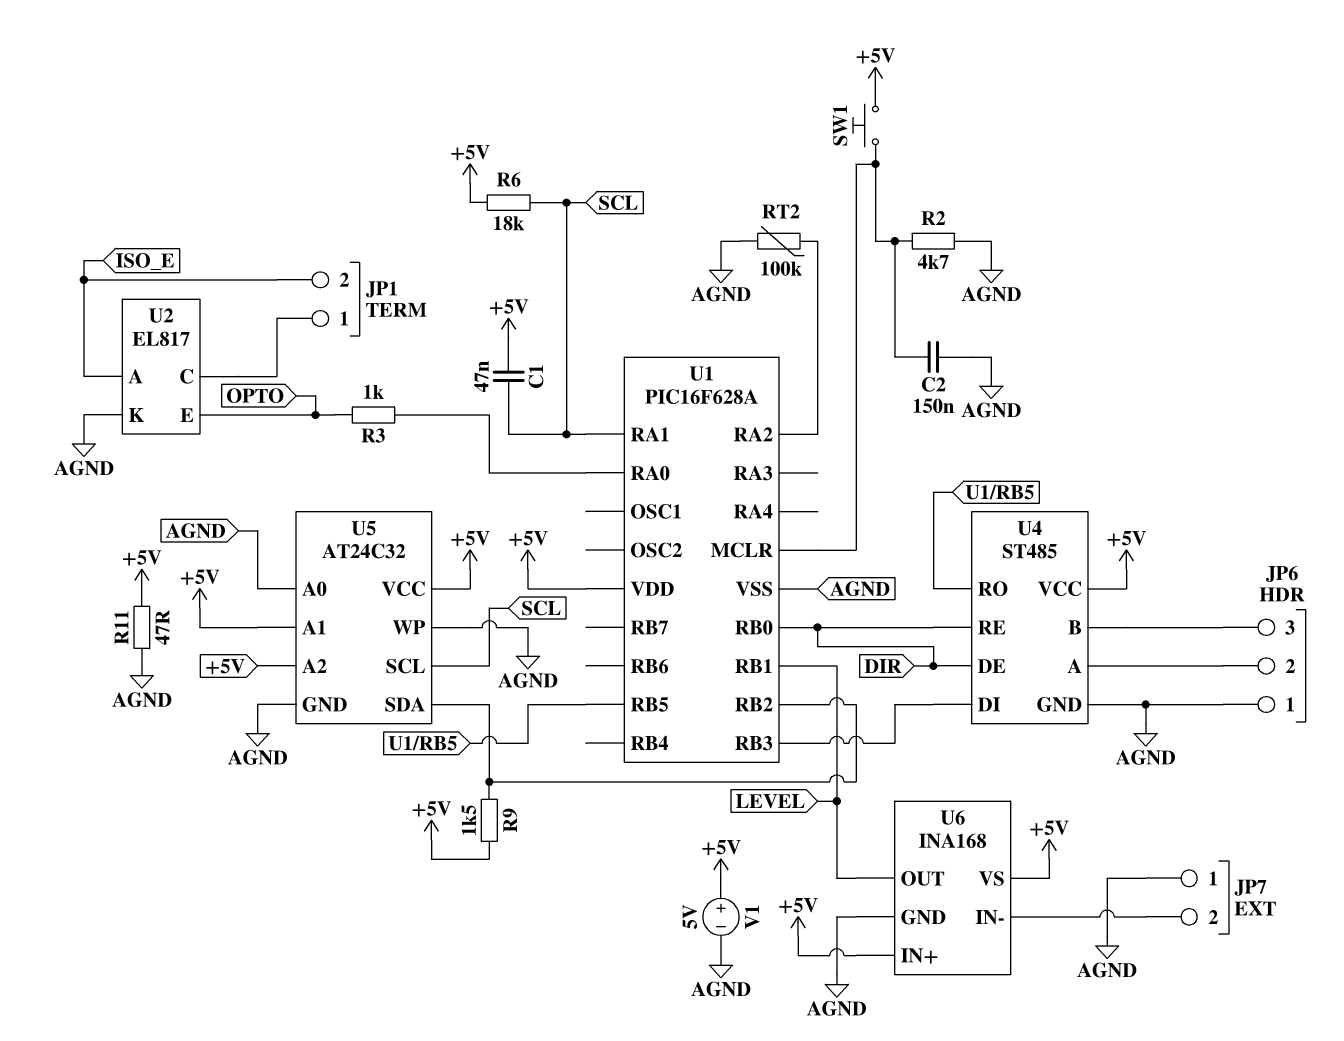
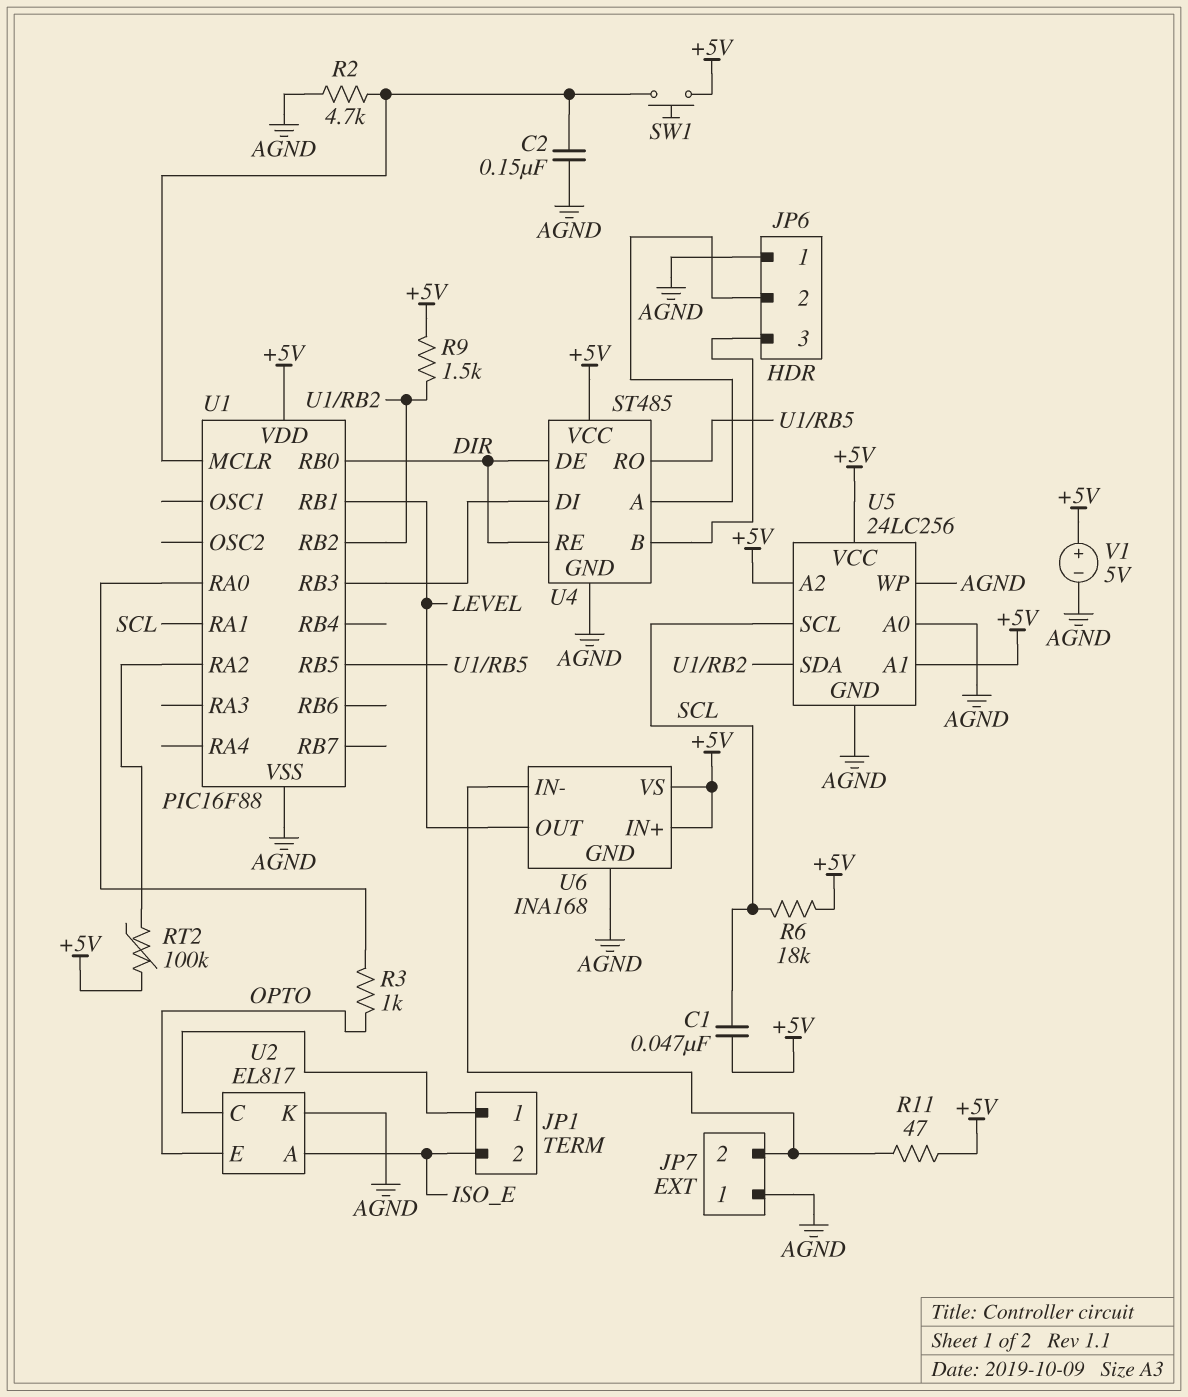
R11: 47 (+5V, AGND) -> 47 (+5V, JP7/2)
RT2: 100k (AGND, U1/RA2) -> 100k (+5V, U1/RA2)
U1: PIC16F628A -> PIC16F88
U5: AT24C32 -> 24LC256

